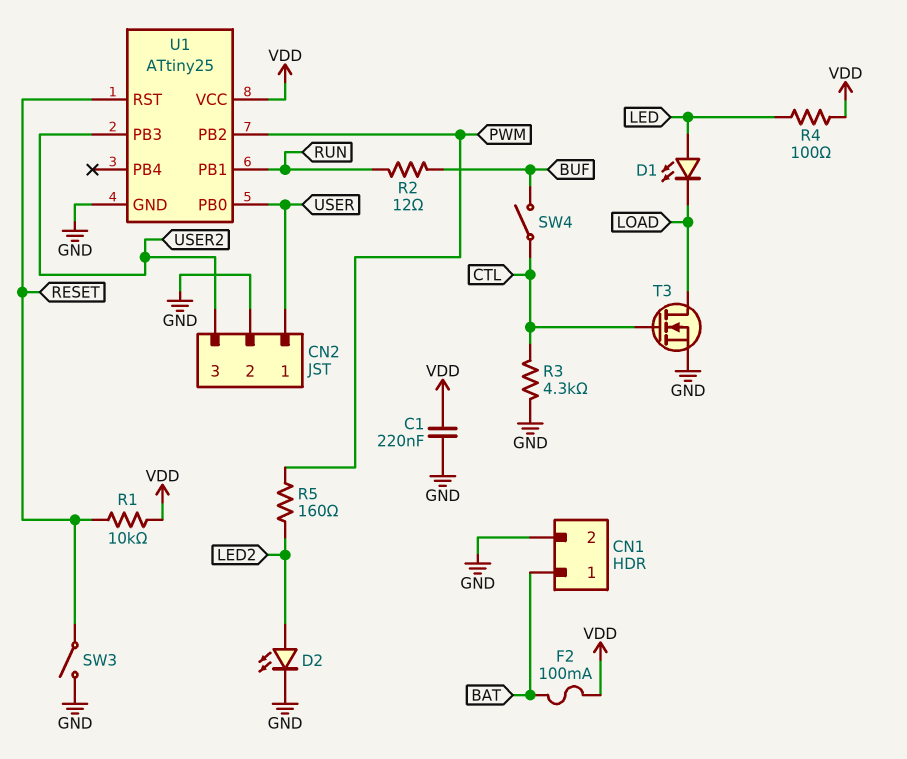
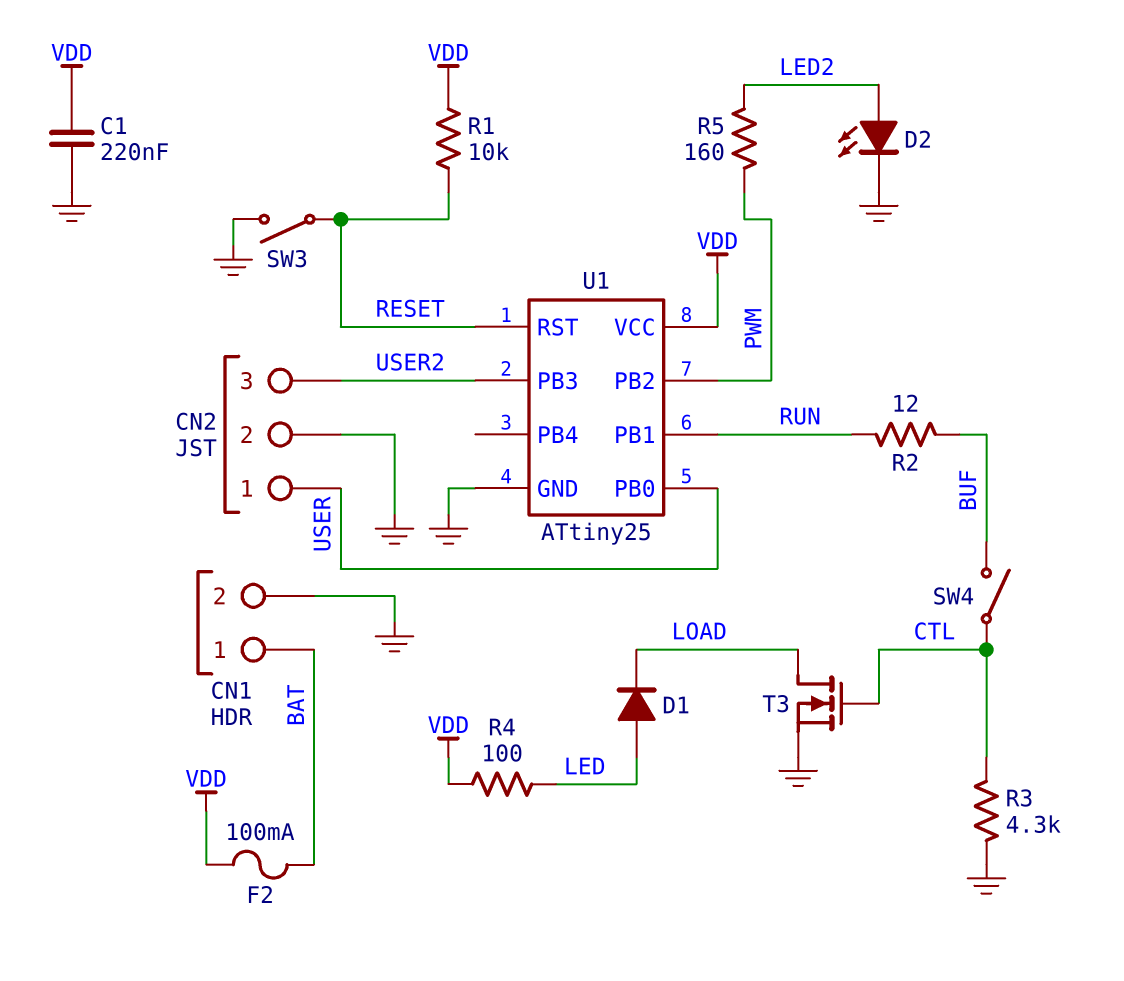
D1: LED (A LED, K LOAD) -> diode (A LED, K LOAD)

